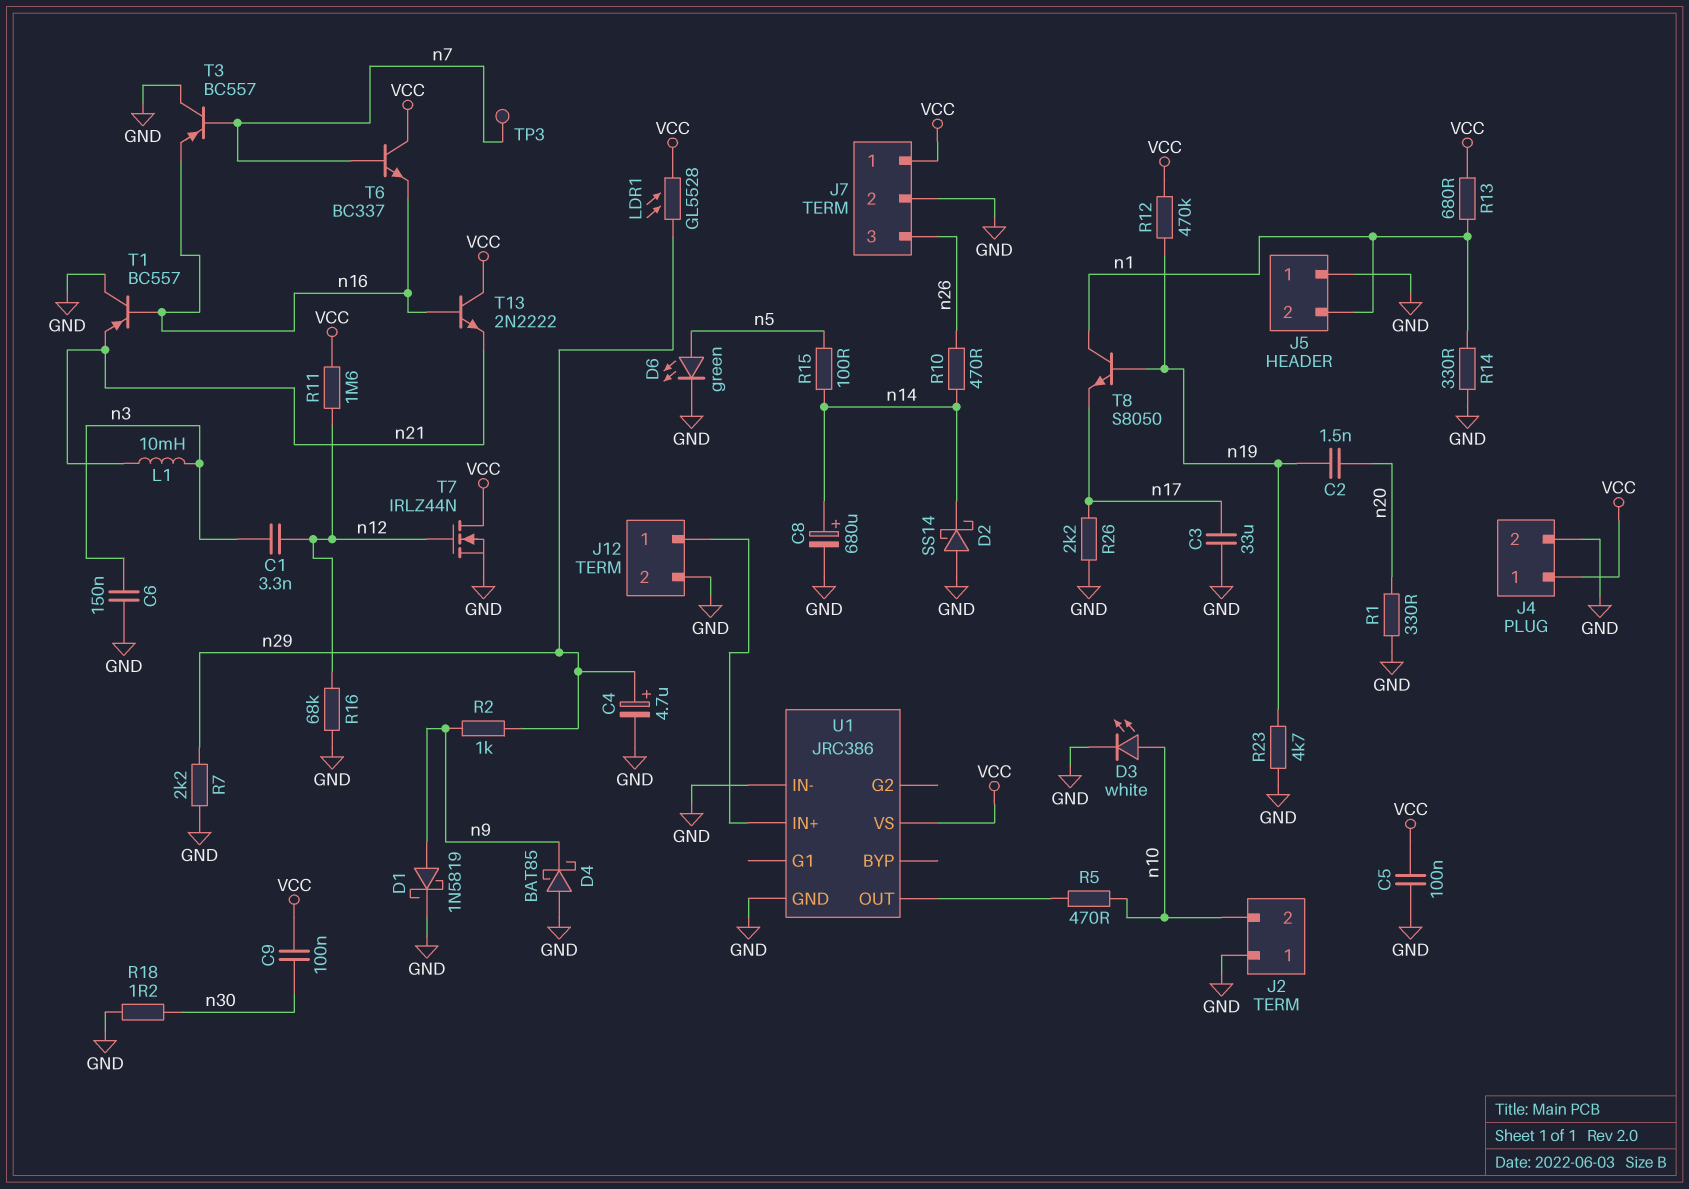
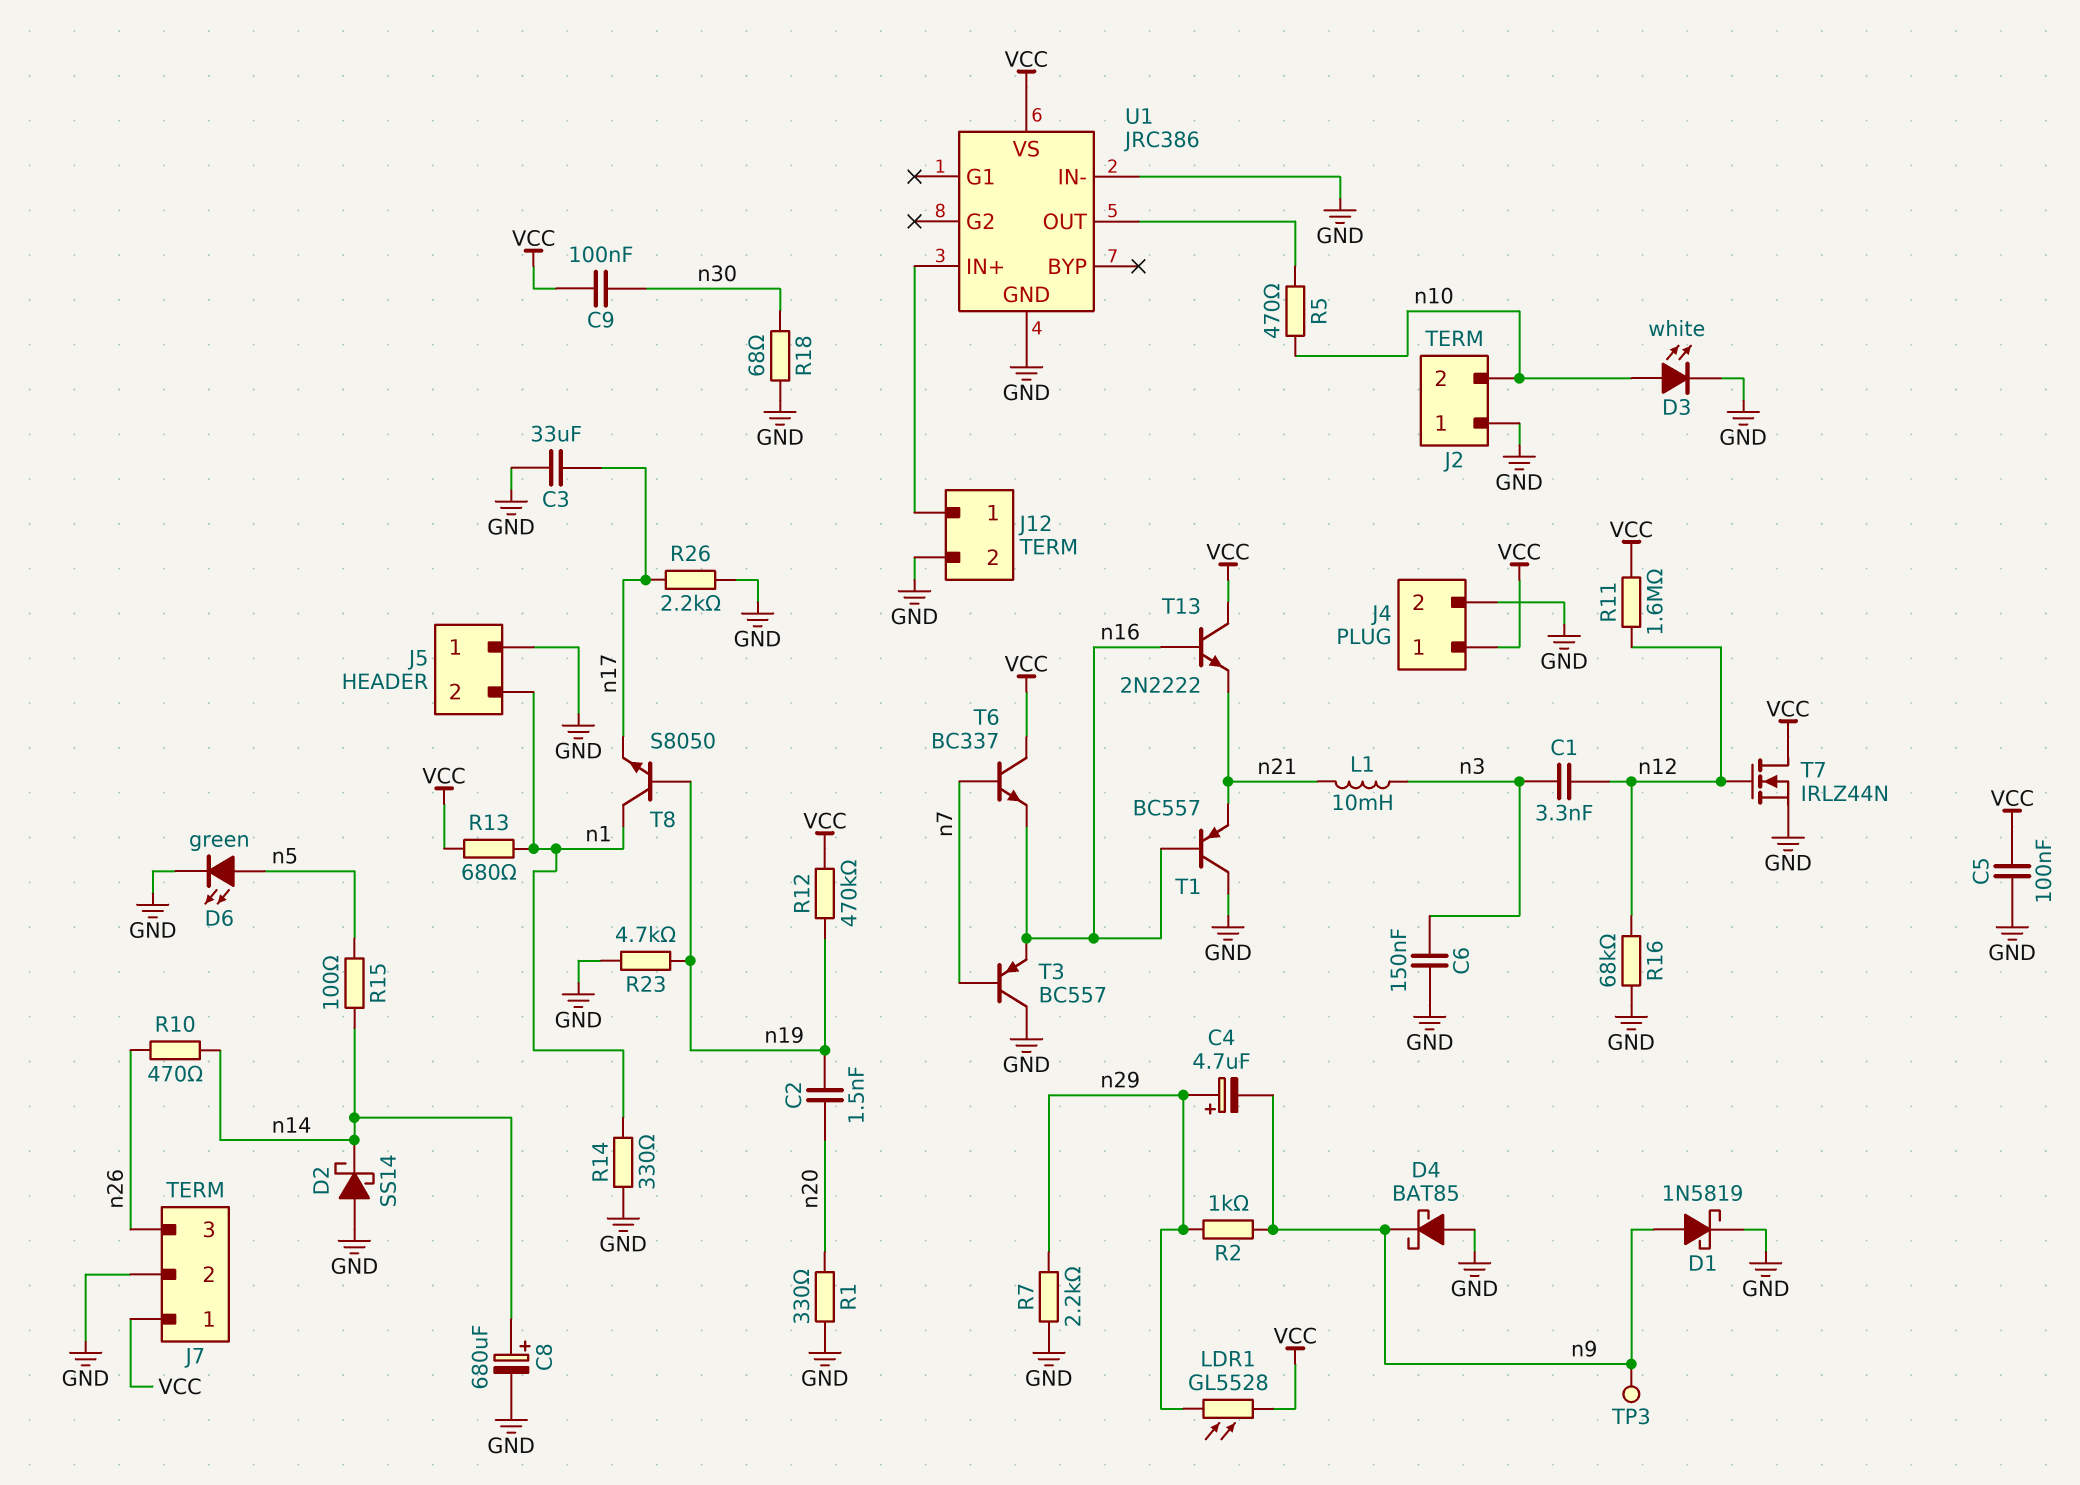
C4: 4.7uF (plus n29, minus GND) -> 4.7uF (plus n29, minus n9)
R18: 1.2 (GND, n30) -> 68 (GND, n30)
TP3: test point (n7) -> test point (n9)

